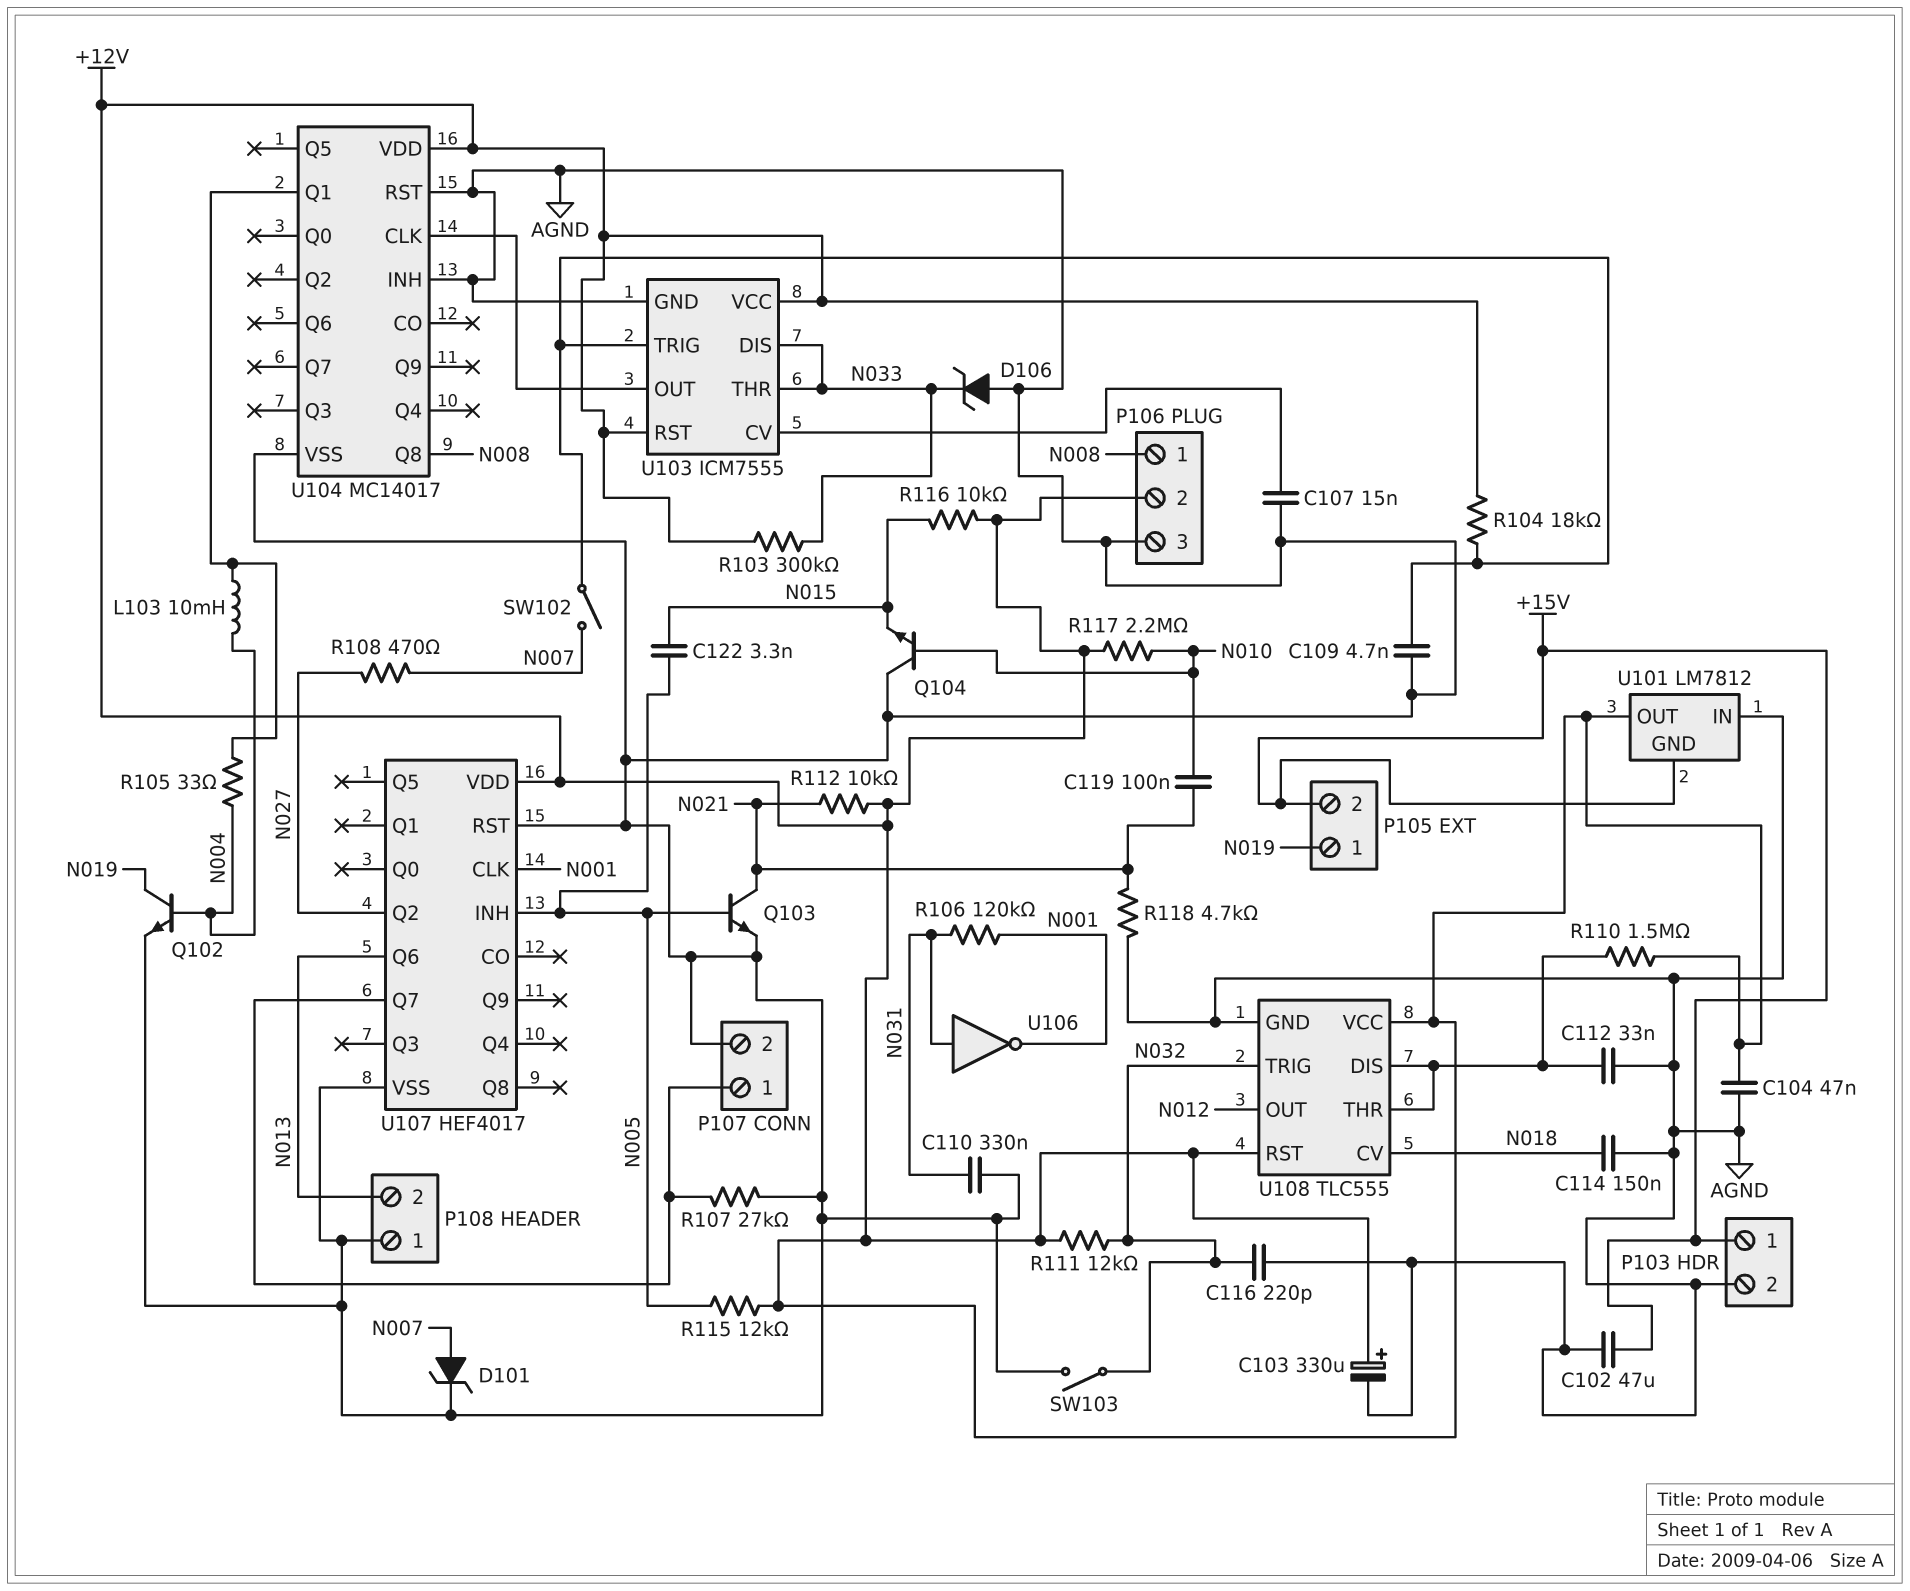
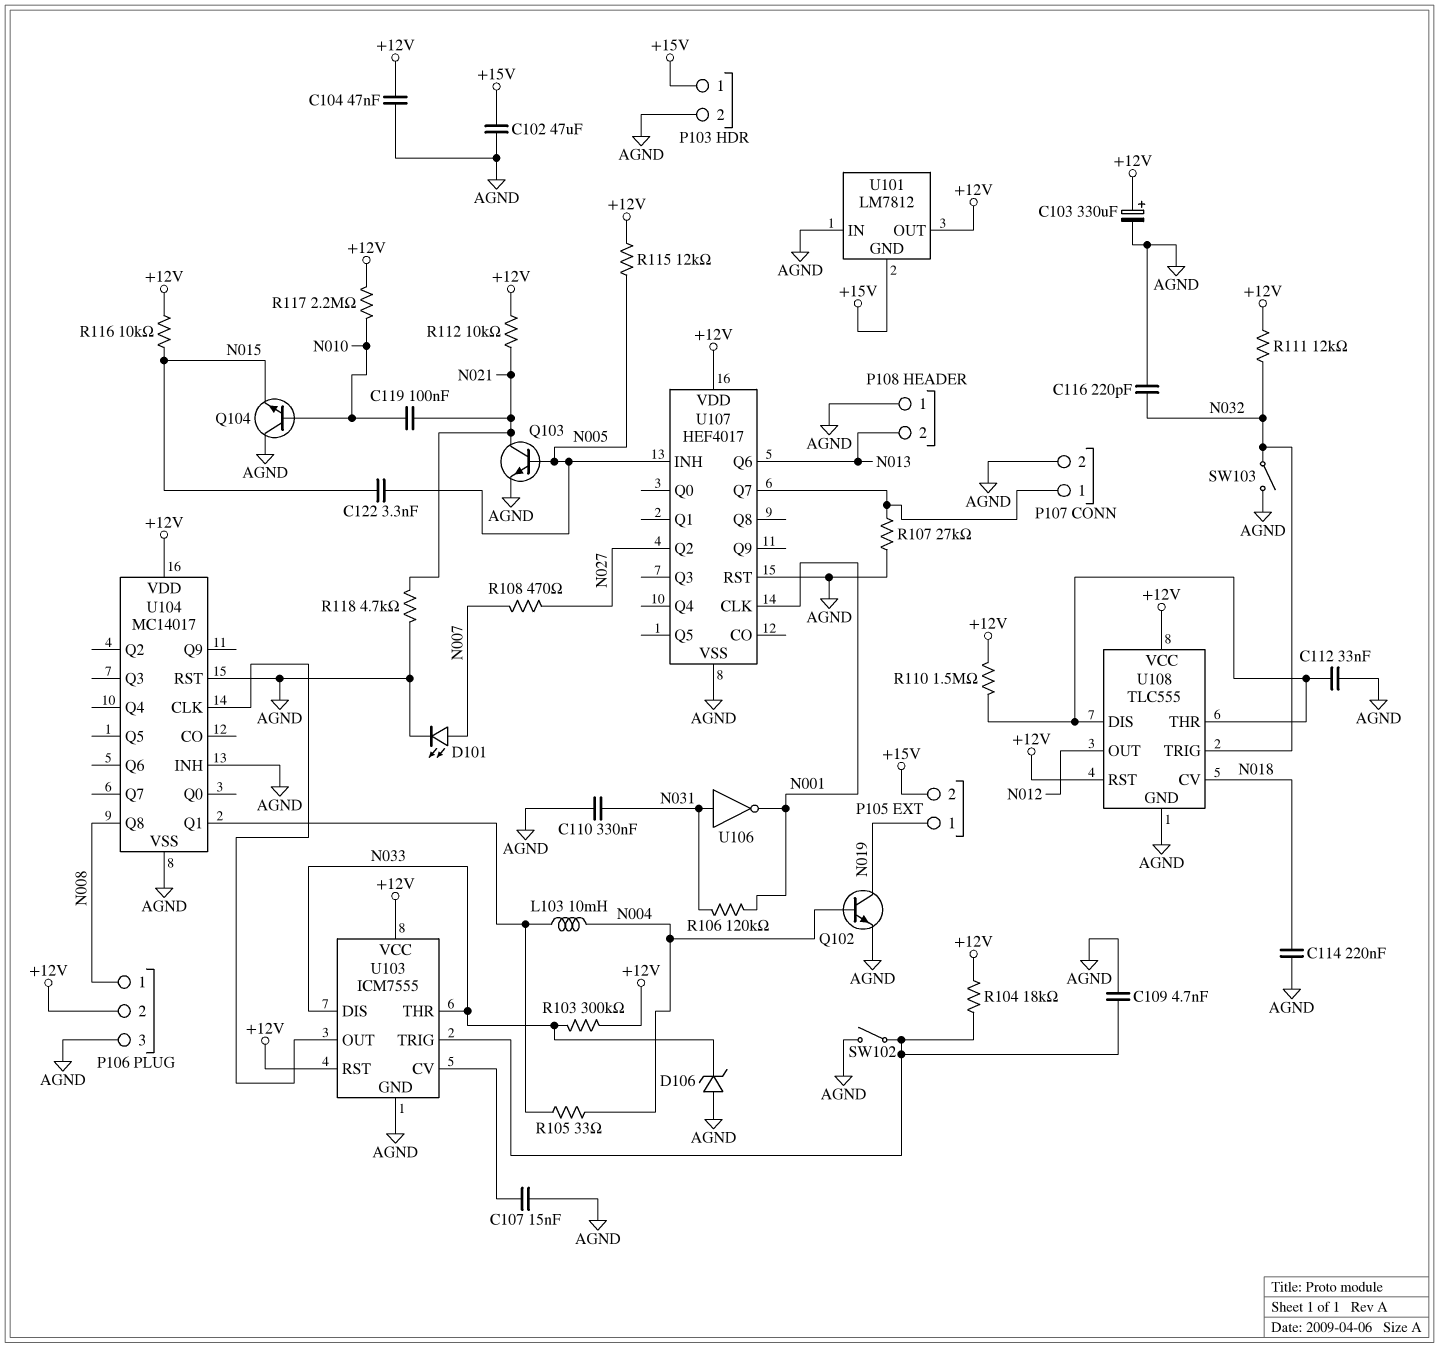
C114: 150nF (AGND, N018) -> 220nF (AGND, N018)
D101: zener (A N007, K AGND) -> LED (A N007, K AGND)
SW102: switch (N007, U103/TRIG) -> switch (AGND, U103/TRIG)

